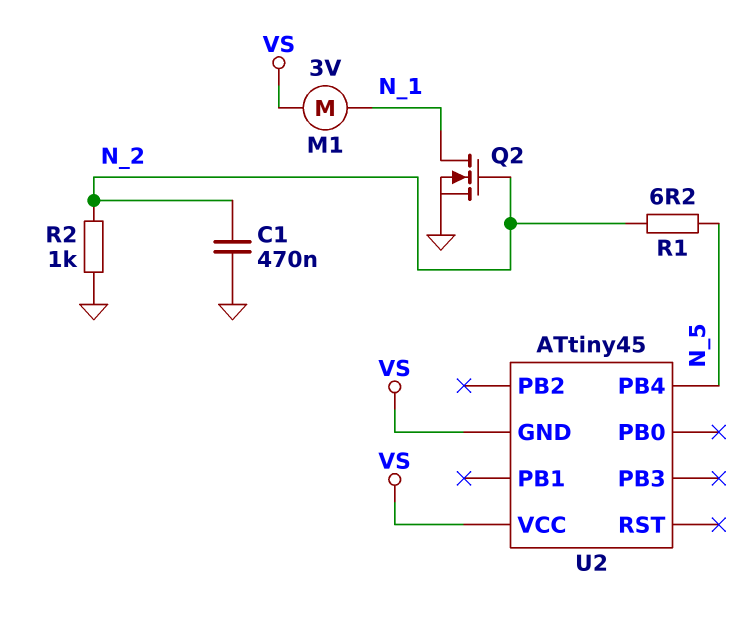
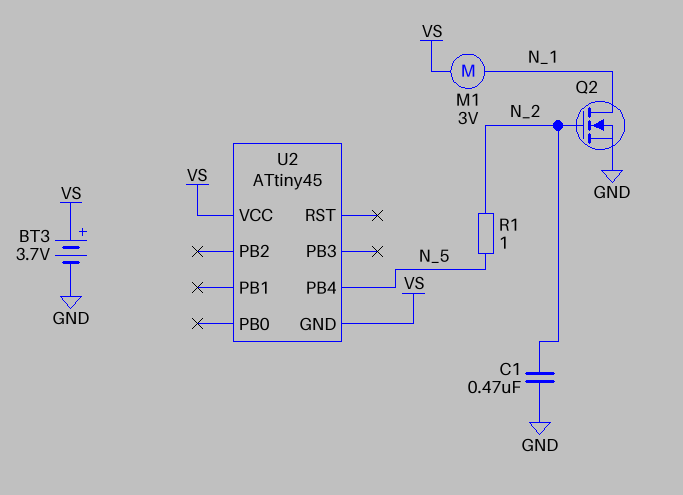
BT3: none -> 3.7V (plus VS, minus GND)
R1: 6.2 (N_2, N_5) -> 1 (N_2, N_5)
R2: 1k (GND, N_2) -> none

